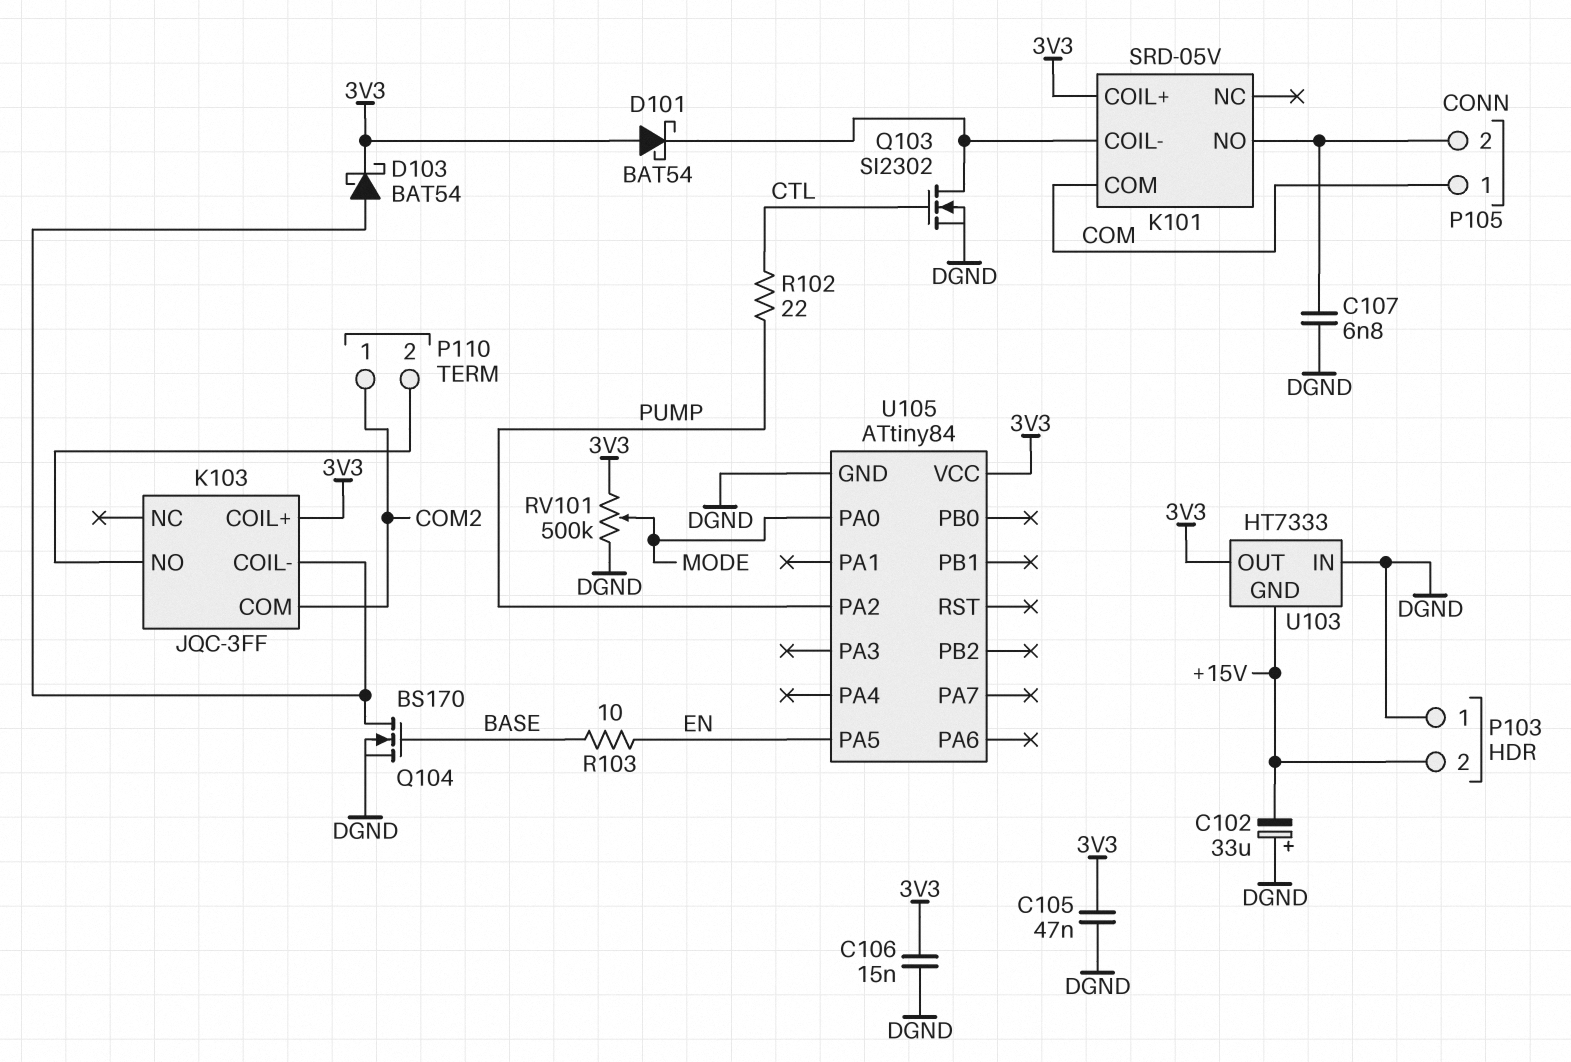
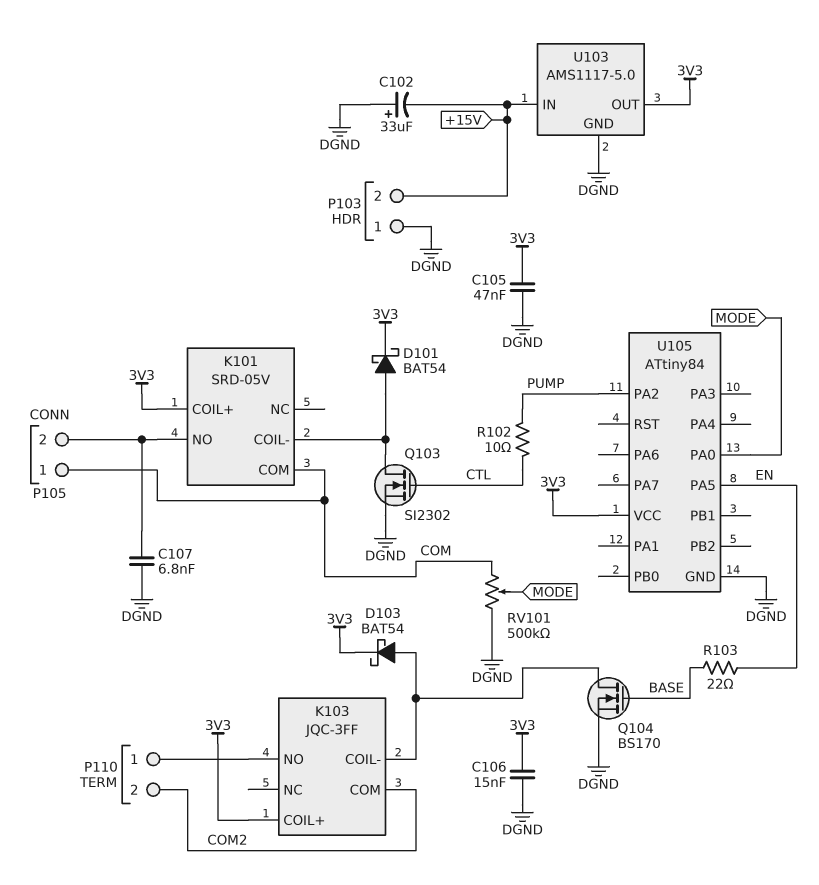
D101: schottky BAT54 (A 3V3, K K101/COIL-) -> schottky BAT54 (A K101/COIL-, K 3V3)
P110 pin 1: COM2 -> K103/NO
P110 pin 2: K103/NO -> COM2
R102: 22 (CTL, PUMP) -> 10 (CTL, PUMP)
R103: 10 (BASE, EN) -> 22 (BASE, EN)
RV101: 500k (3V3, DGND, wiper MODE) -> 500k (COM, DGND, wiper MODE)
U103: HT7333 -> AMS1117-5.0
U103 pin GND: +15V -> DGND
U103 pin IN: DGND -> +15V

